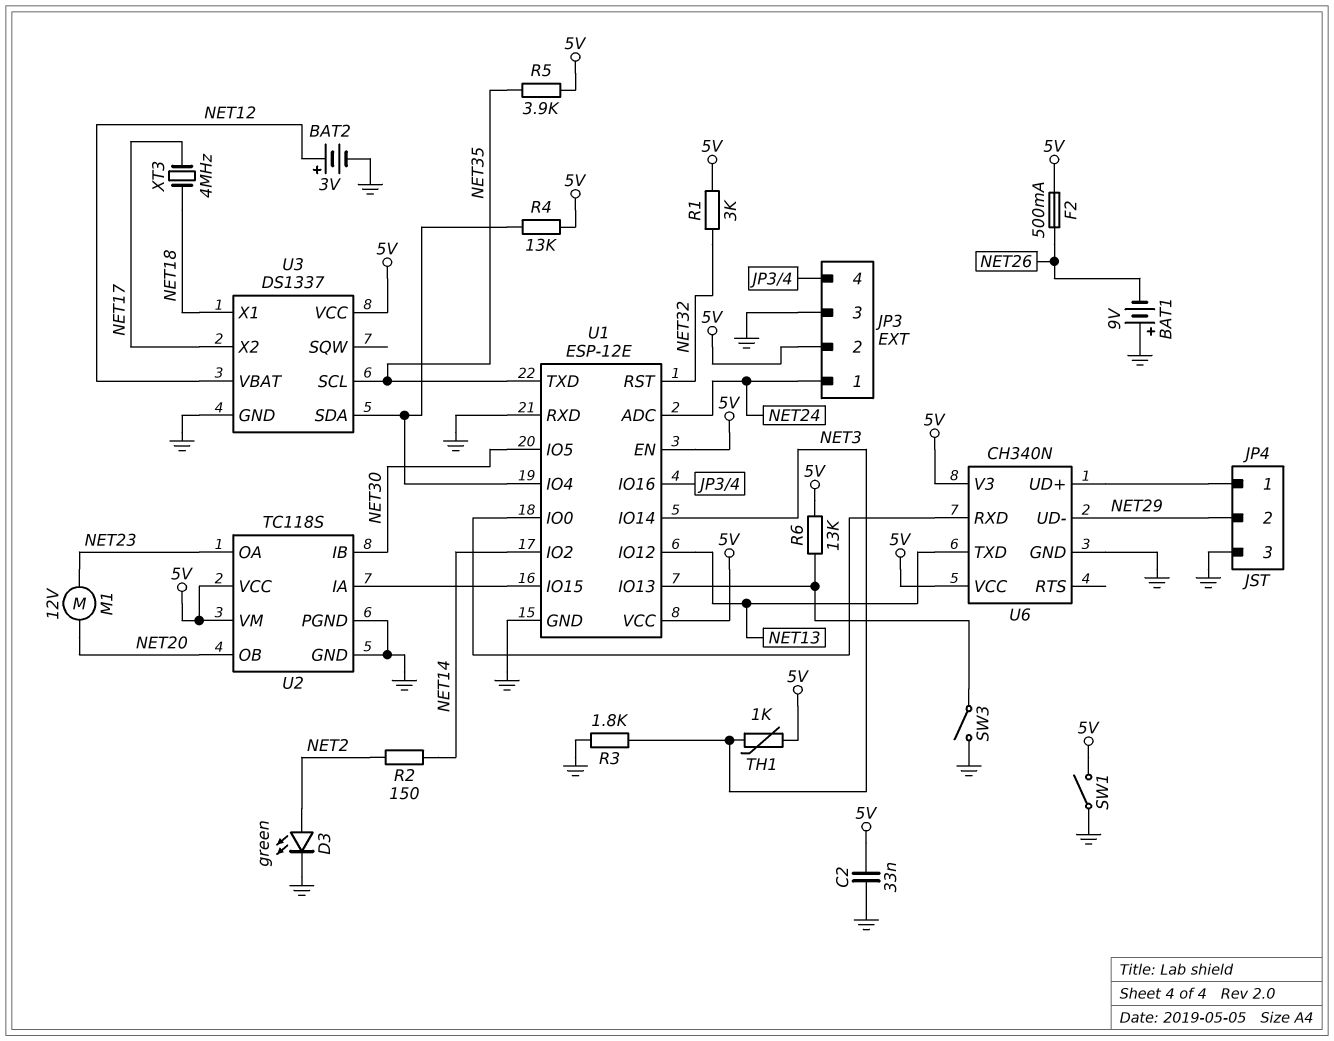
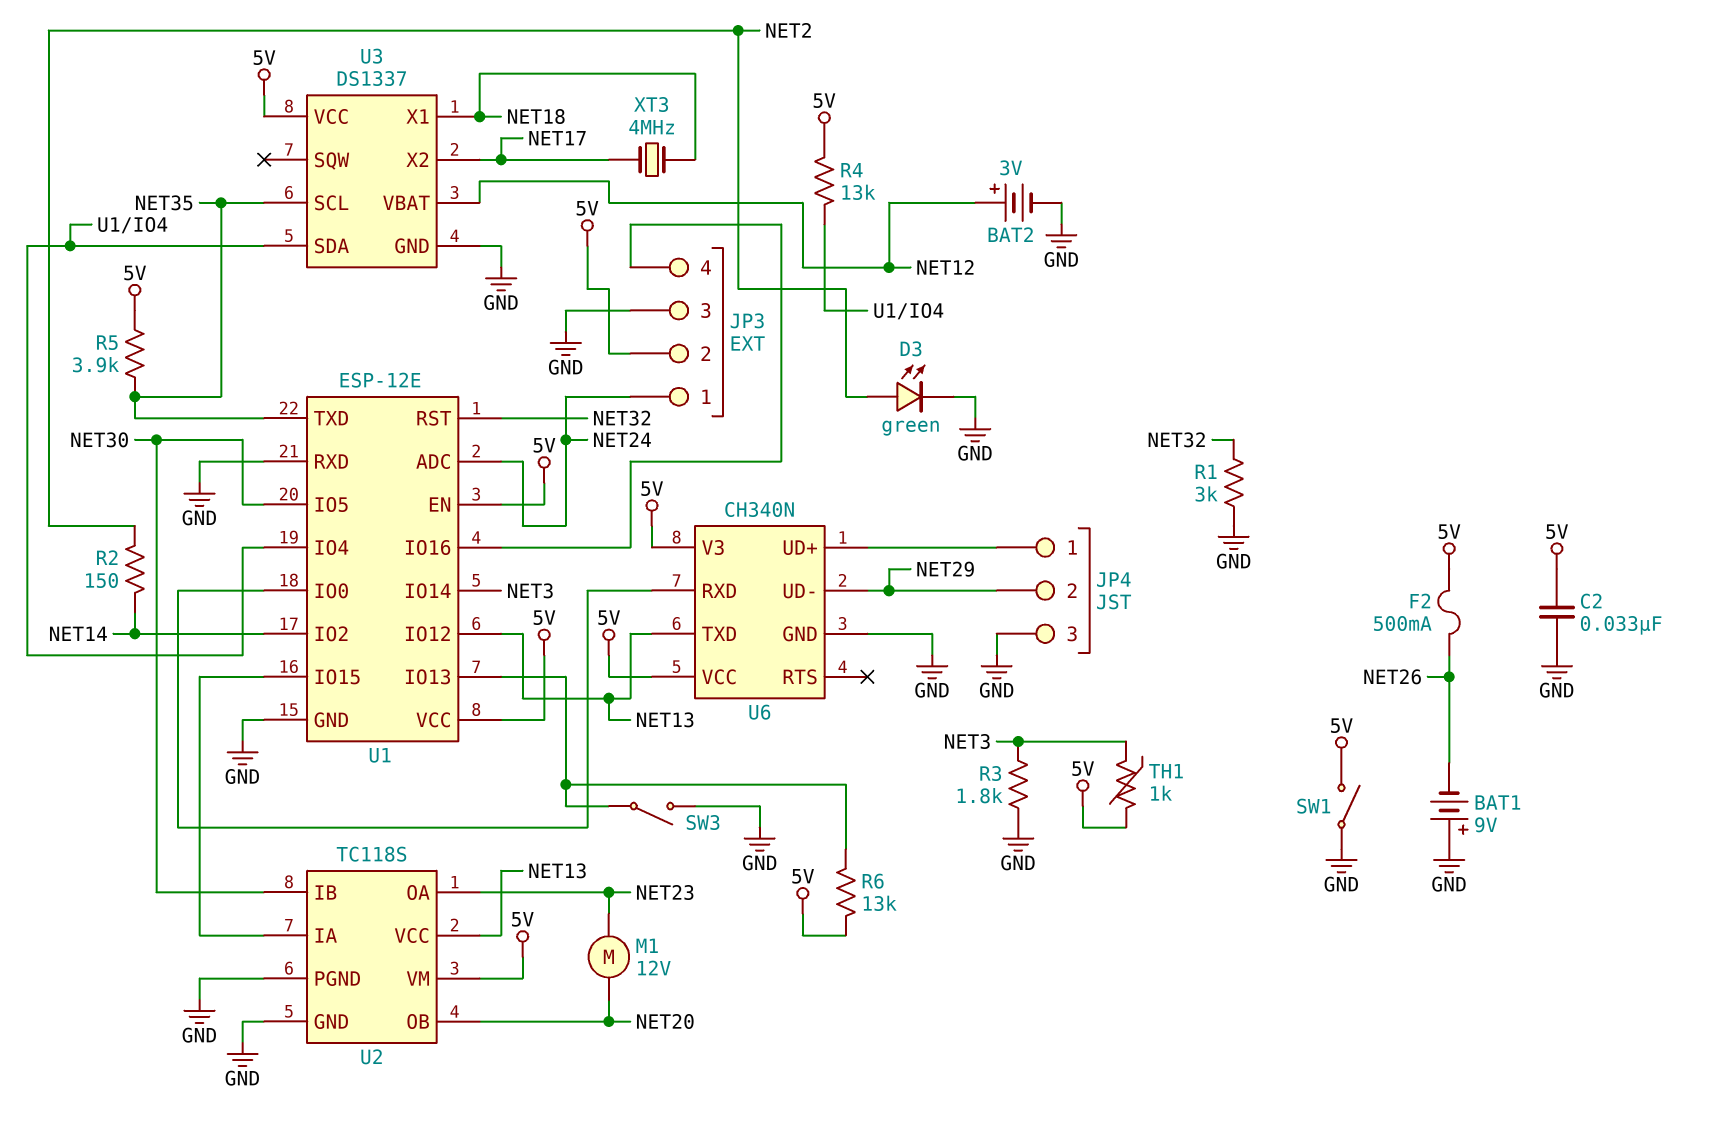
R1: 3k (5V, NET32) -> 3k (GND, NET32)
U2 pin VCC: 5V -> NET13

